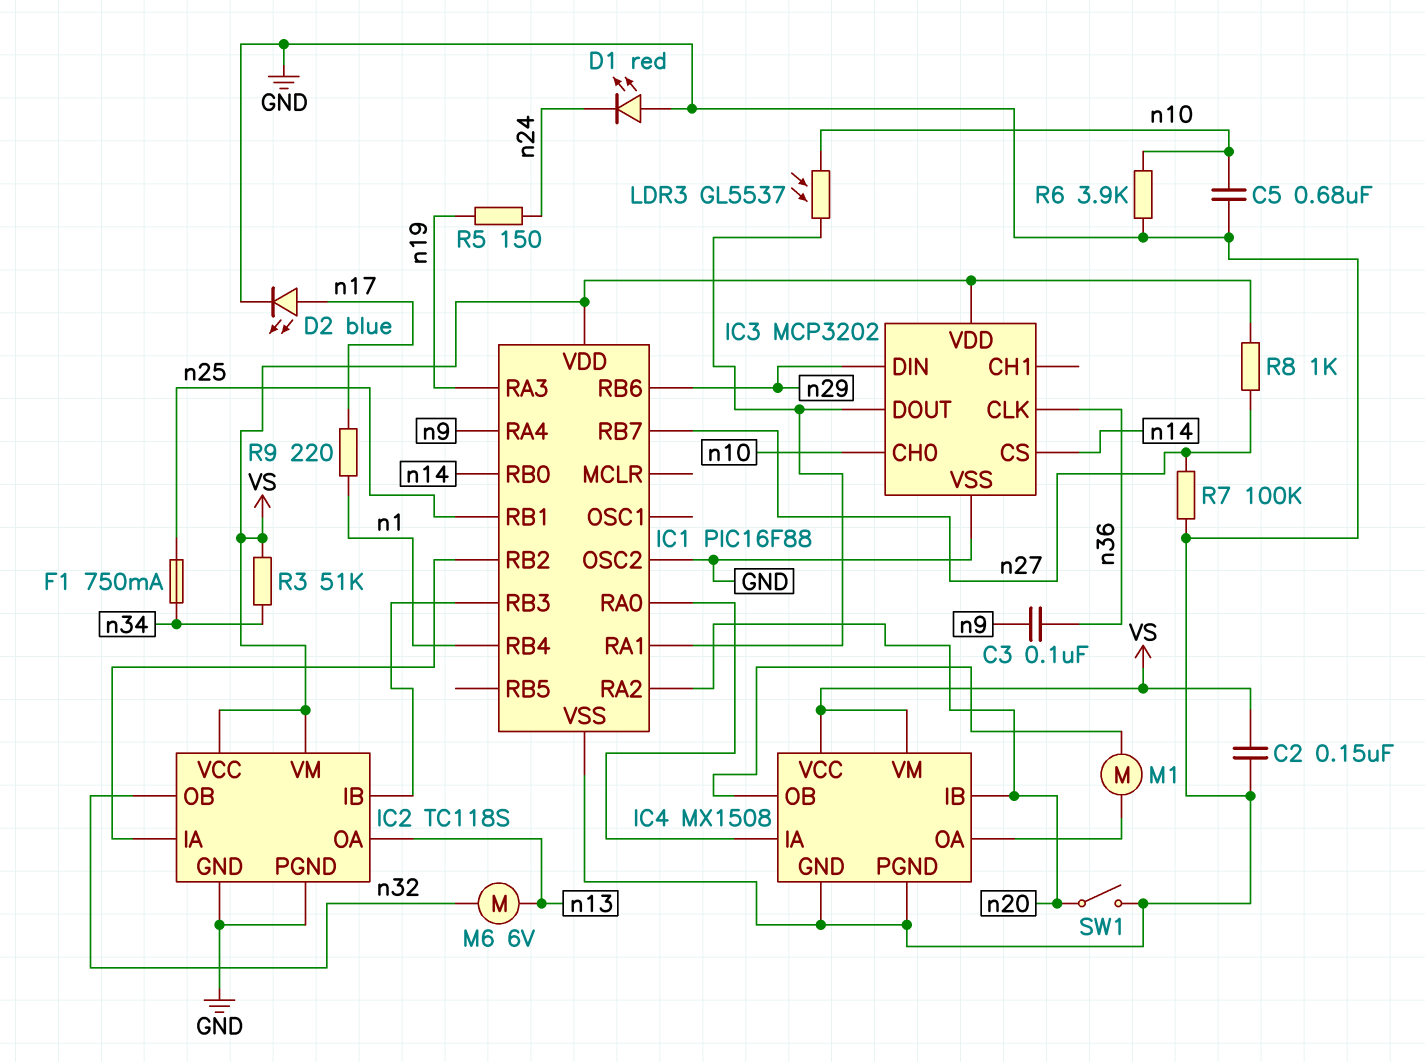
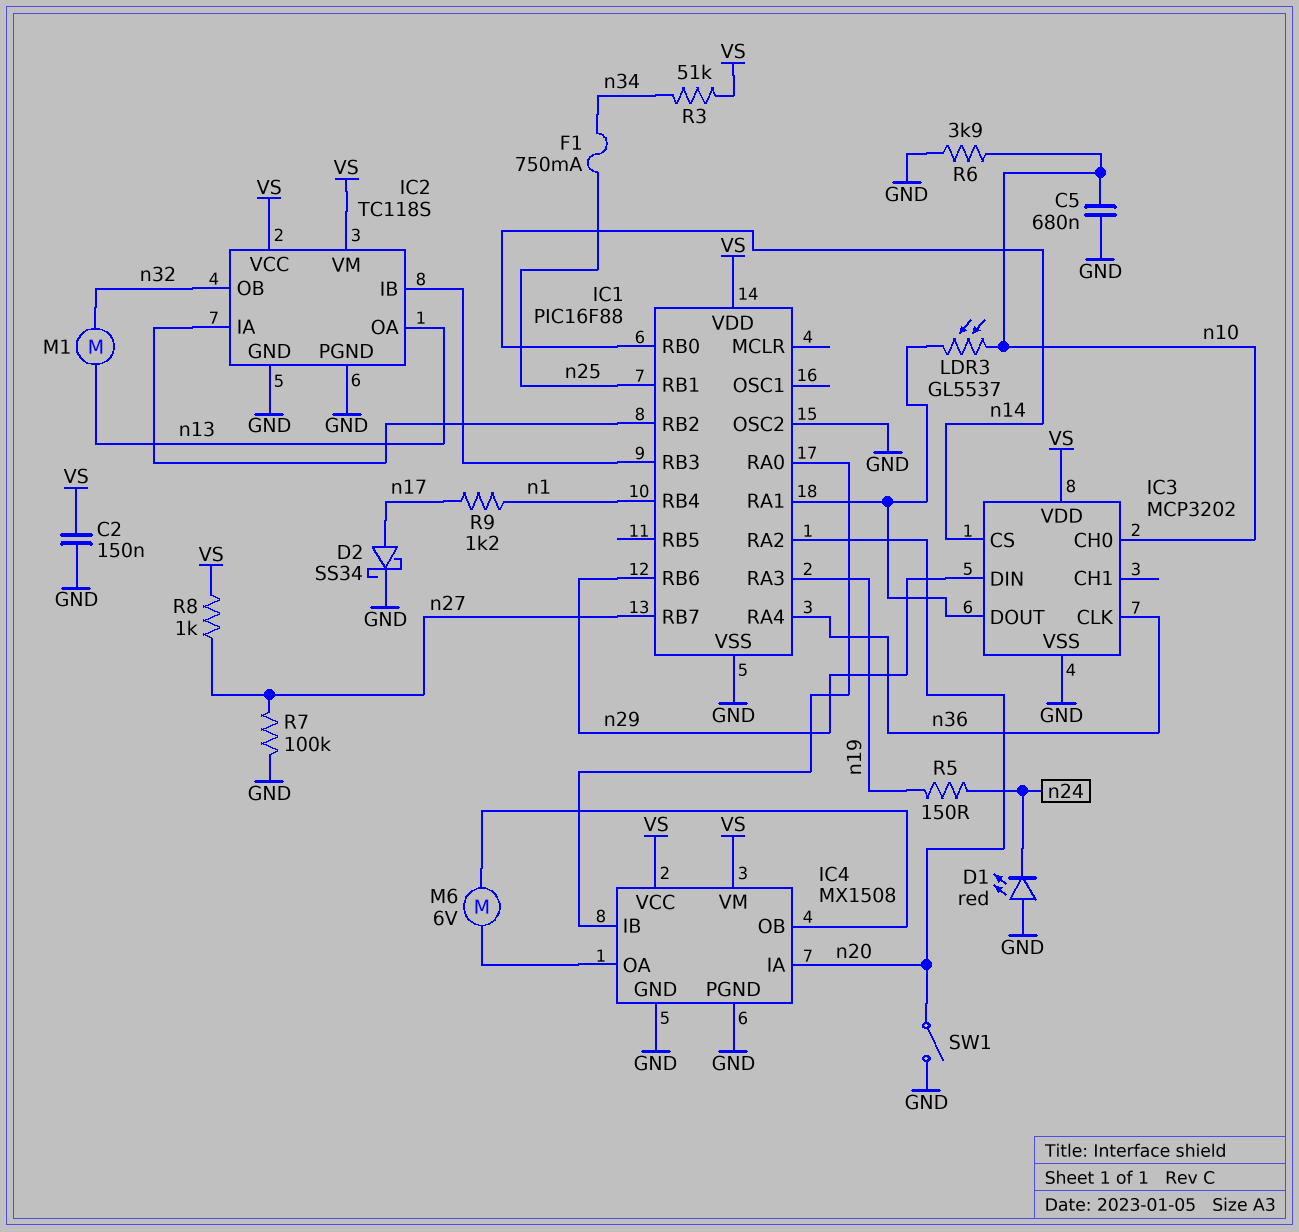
C3: 100nF (n9, n36) -> none
D2: LED blue (A n17, K GND) -> schottky SS34 (A n17, K GND)
IC1 pin RA4: n9 -> n36
IC4 pin IA: IC1/RA0 -> n20
IC4 pin IB: n20 -> IC1/RA0
M1: motor (IC4/OA, IC4/OB) -> motor (n13, n32)
M6: motor 6V (n13, n32) -> motor 6V (IC4/OA, IC4/OB)
R9: 220 (n1, n17) -> 1.2k (n1, n17)

